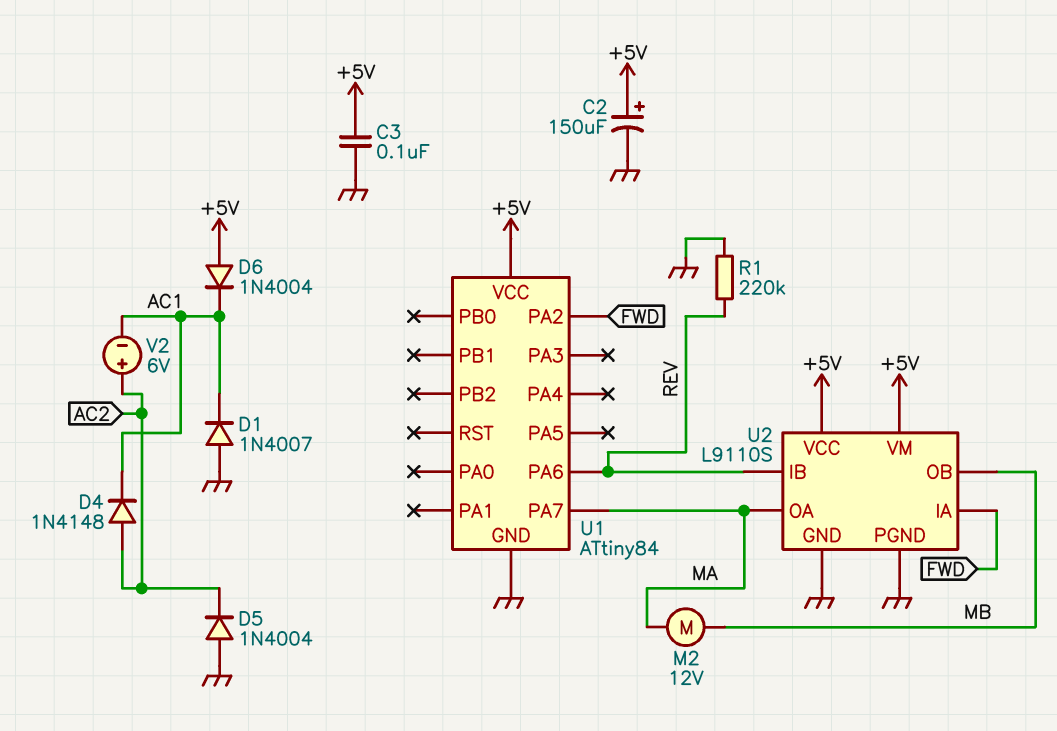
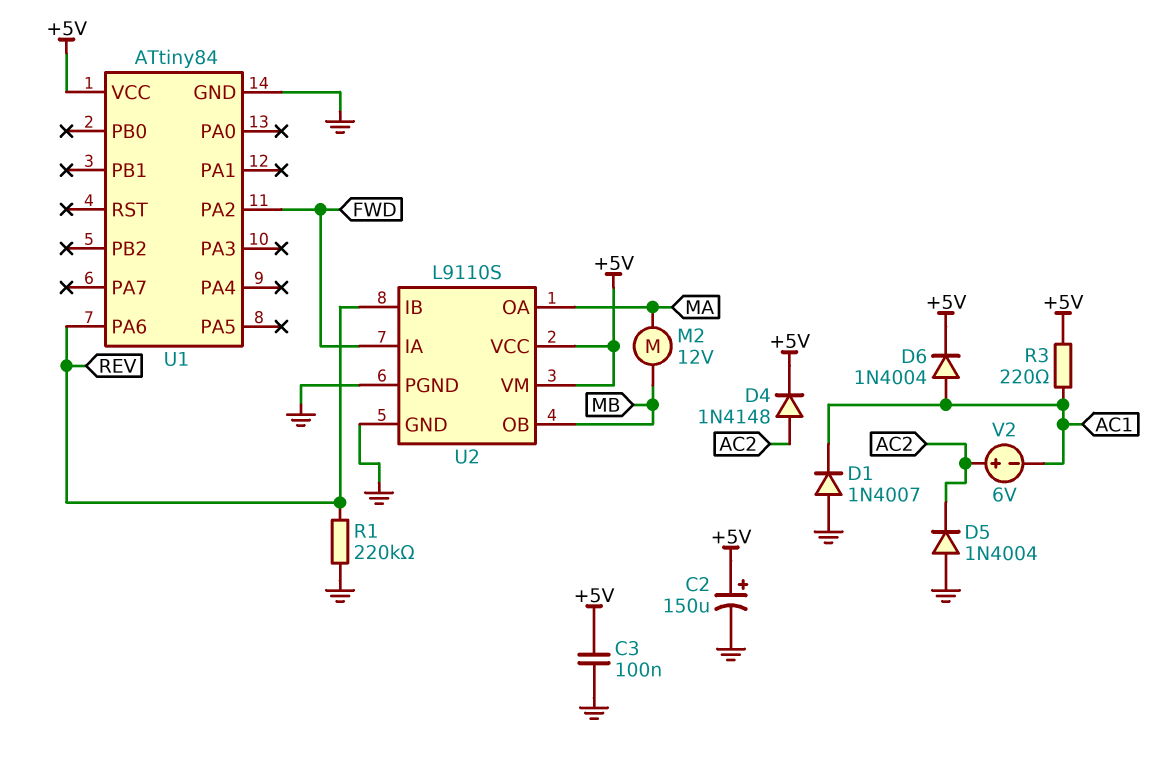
D4: diode 1N4148 (A AC2, K AC1) -> diode 1N4148 (A AC2, K +5V)
D6: diode 1N4004 (A +5V, K AC1) -> diode 1N4004 (A AC1, K +5V)
R3: none -> 220 (+5V, AC1)
U1 pin PA7: MA -> none

